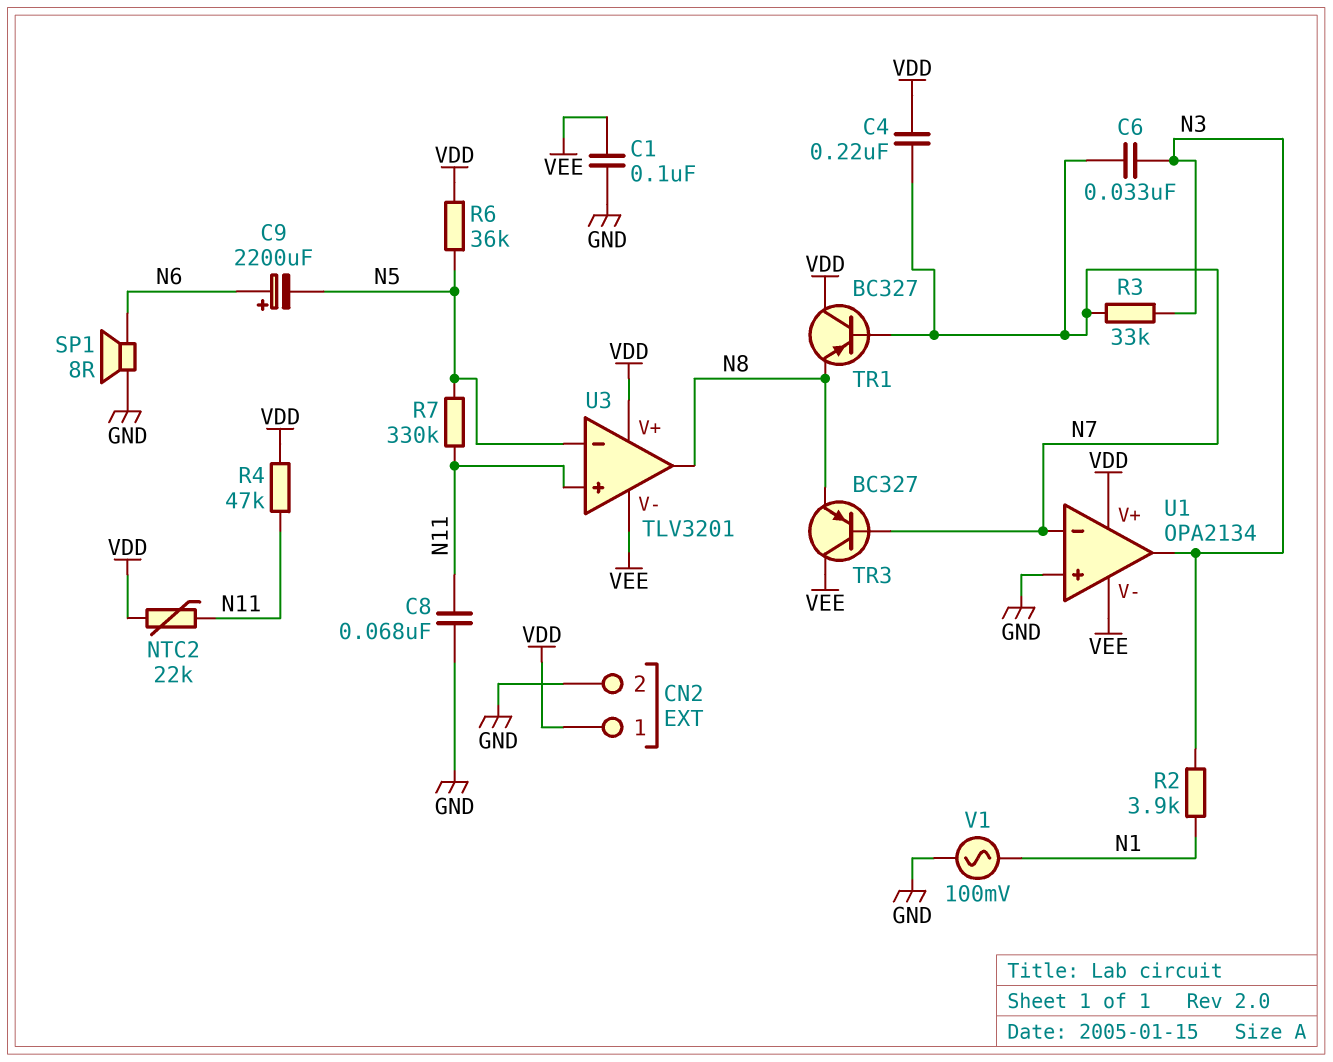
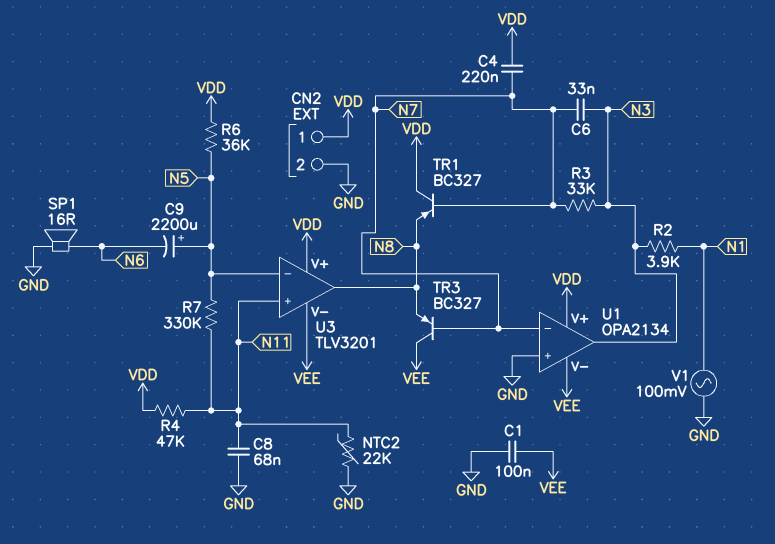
C9: 2200uF (plus N6, minus N5) -> 2200uF (plus N5, minus N6)
NTC2: 22k (N11, VDD) -> 22k (GND, N11)
SP1: speaker 8R (GND, N6) -> speaker 16R (GND, N6)

